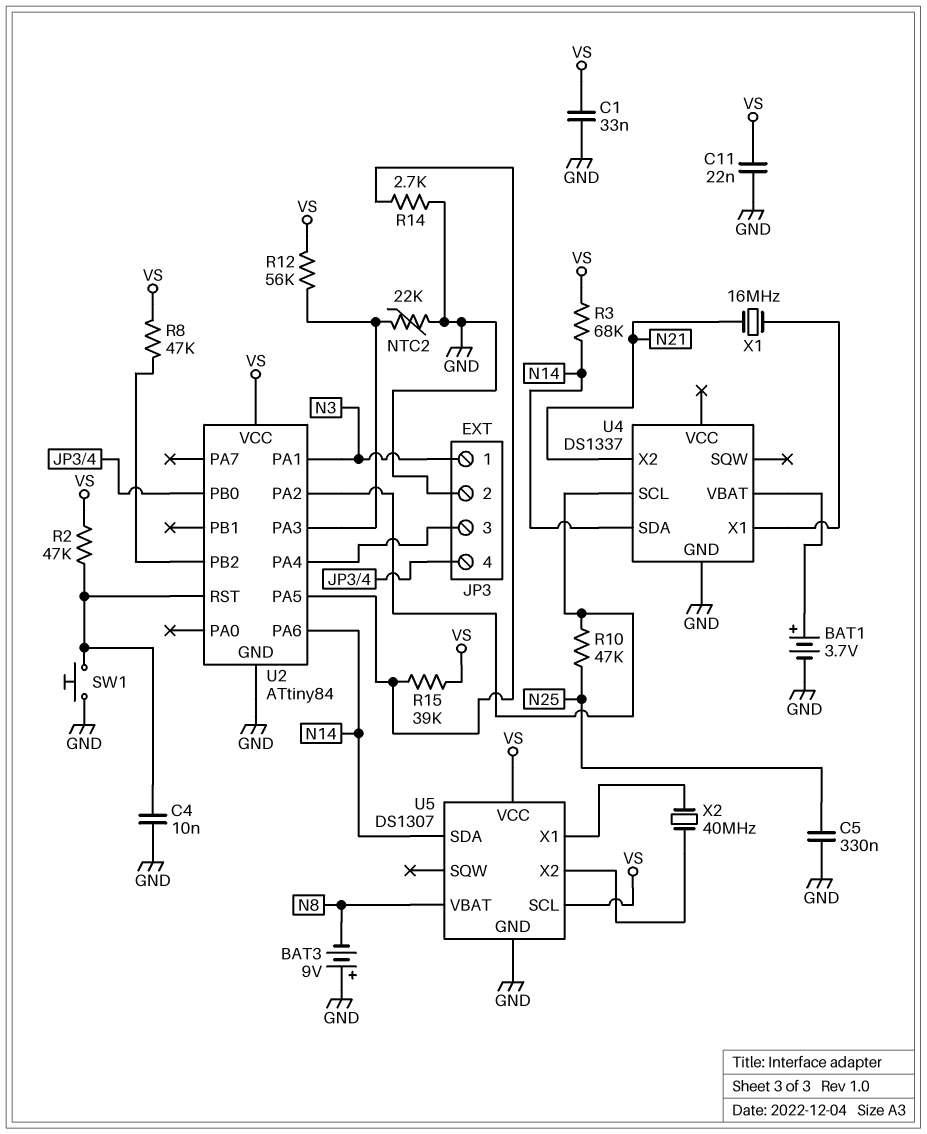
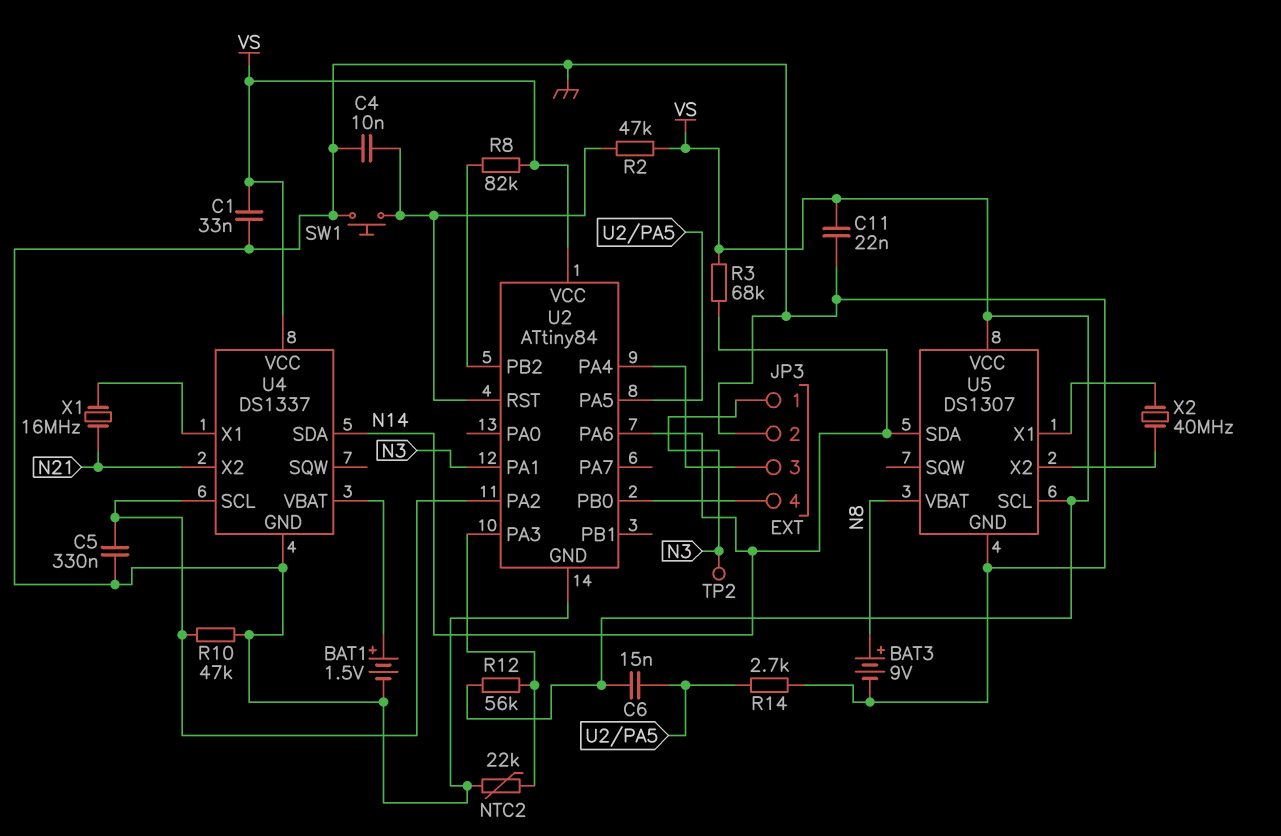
BAT1: 3.7V (plus U4/VBAT, minus GND) -> 1.5V (plus U4/VBAT, minus GND)
BAT3: 9V (plus GND, minus N8) -> 9V (plus N8, minus GND)
C5: 330nF (GND, N25) -> 330nF (GND, U2/PA2)
C6: none -> 15nF (U2/PA5, VS)
R8: 47k (U2/PB2, VS) -> 82k (U2/PB2, VS)
R10: 47k (N25, U2/PA2) -> 47k (GND, U2/PA2)
R15: 39k (U2/PA5, VS) -> none
TP2: none -> test point (N3)
U4 pin VCC: none -> VS

